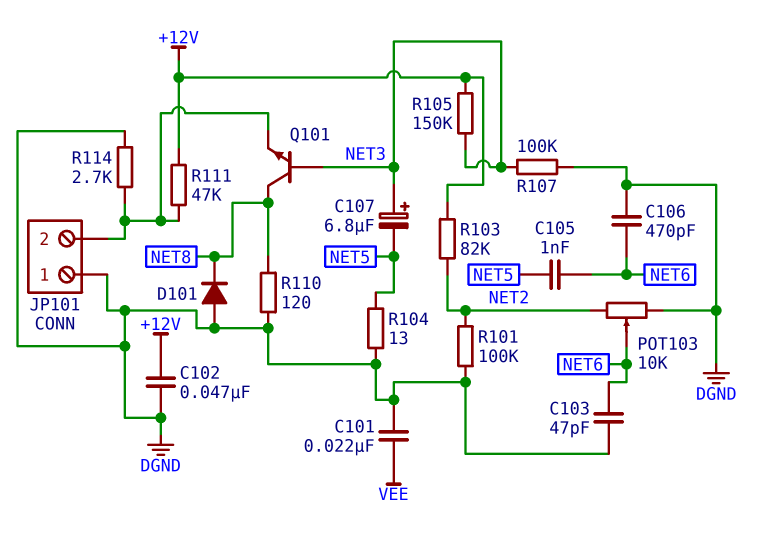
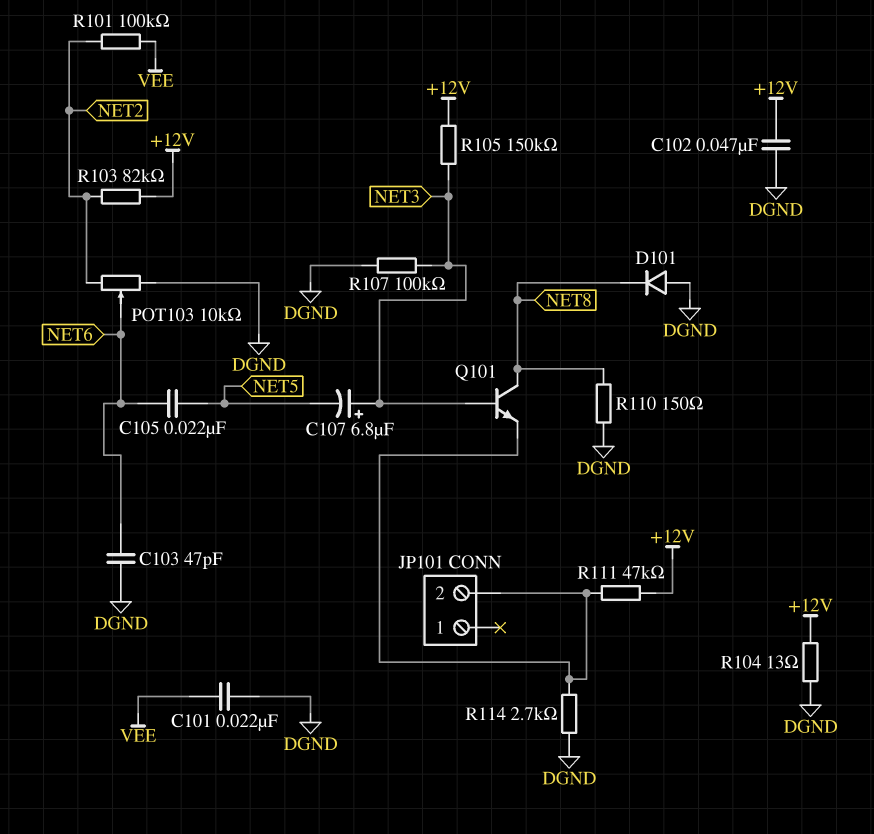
C105: 1nF (NET5, NET6) -> 22nF (NET5, NET6)
C106: 470pF (DGND, NET6) -> none
JP101 pin 1: DGND -> none
R101: 100k (DGND, NET2) -> 100k (NET2, VEE)
R104: 13 (DGND, NET5) -> 13 (+12V, DGND)
R110: 120 (DGND, NET8) -> 150 (DGND, NET8)

